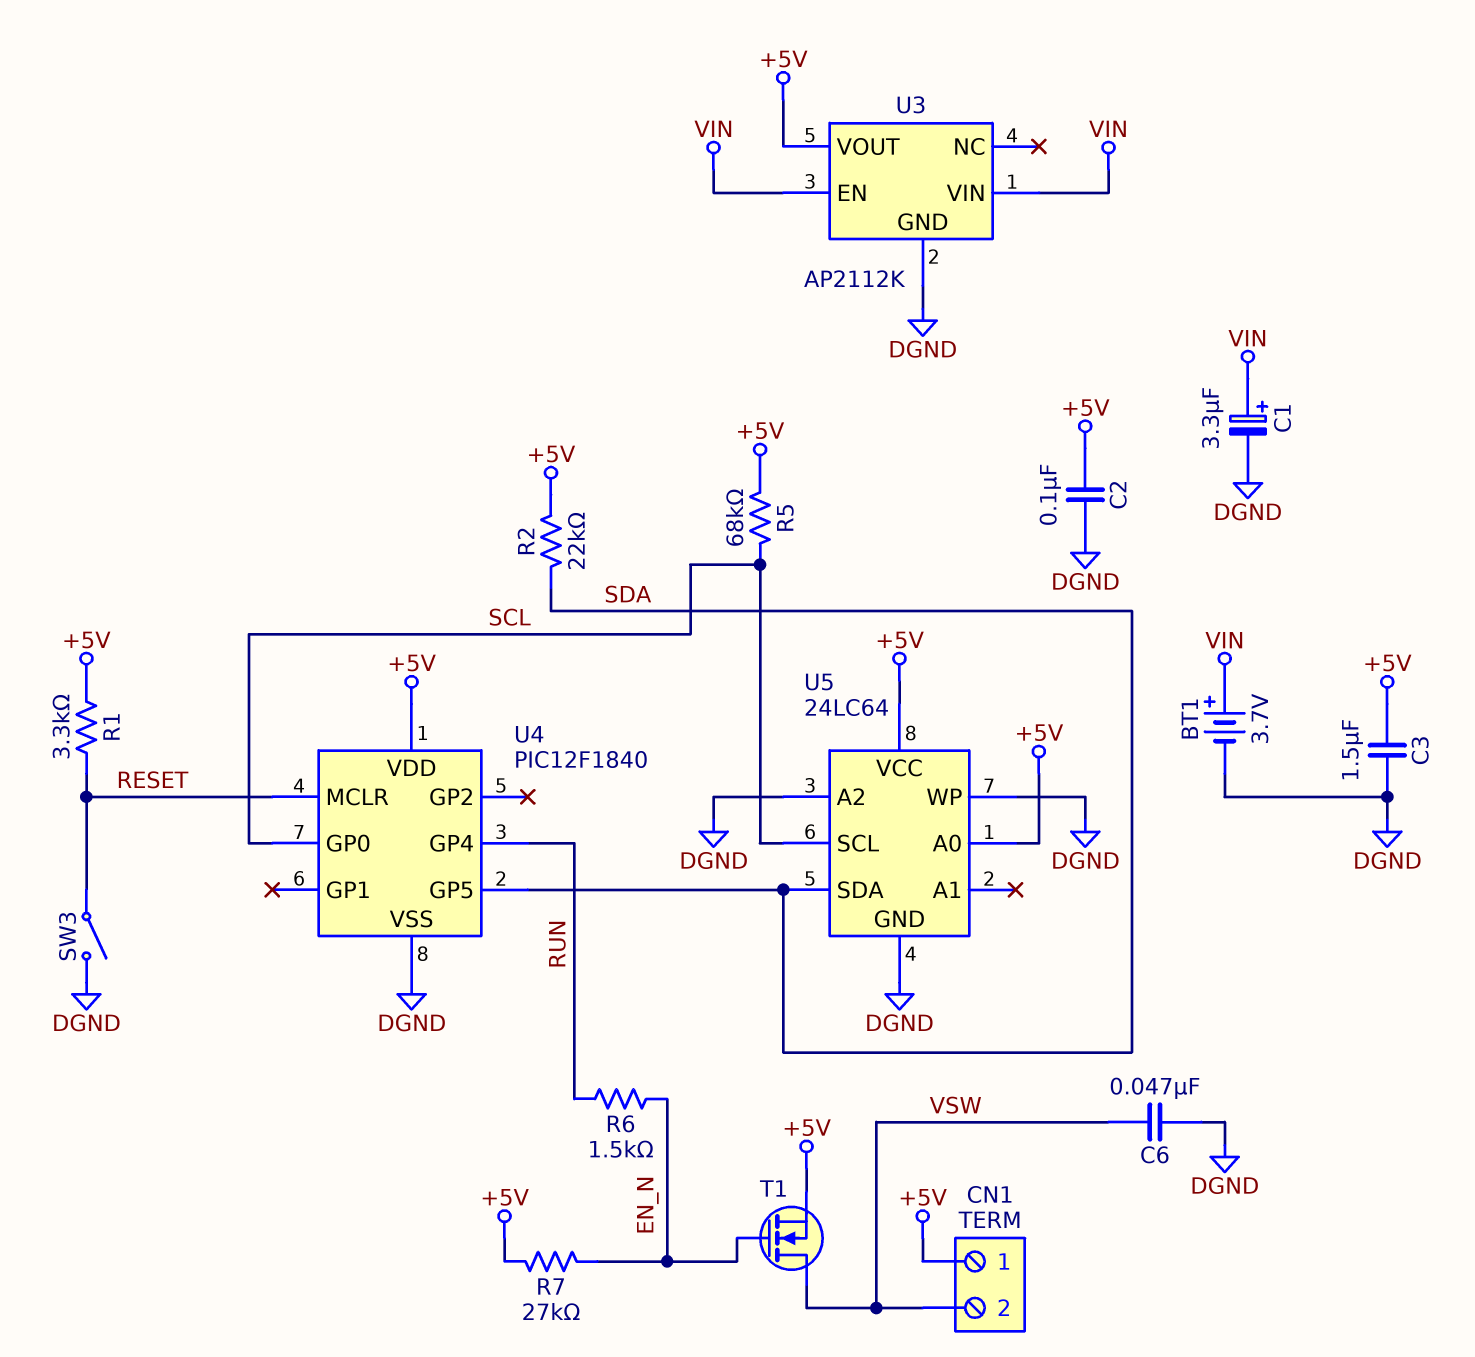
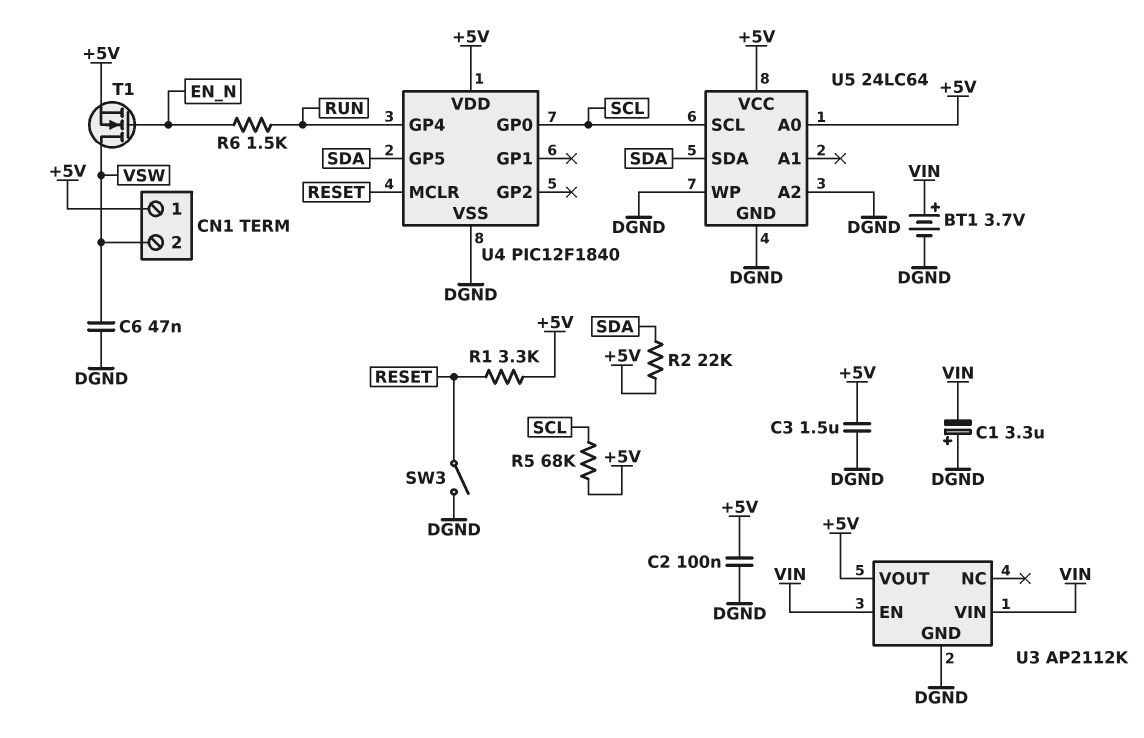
C1: 3.3uF (plus VIN, minus DGND) -> 3.3uF (plus DGND, minus VIN)
R7: 27k (+5V, EN_N) -> none

